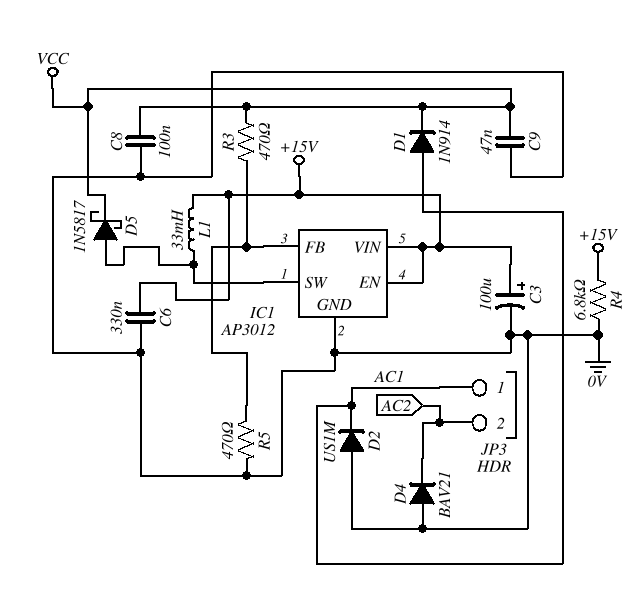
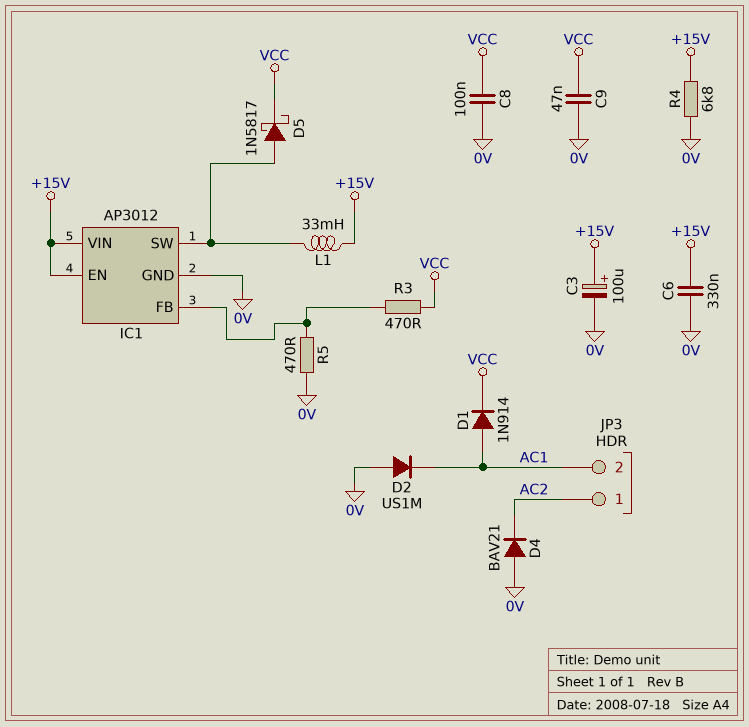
JP3 pin 1: AC1 -> AC2
JP3 pin 2: AC2 -> AC1

